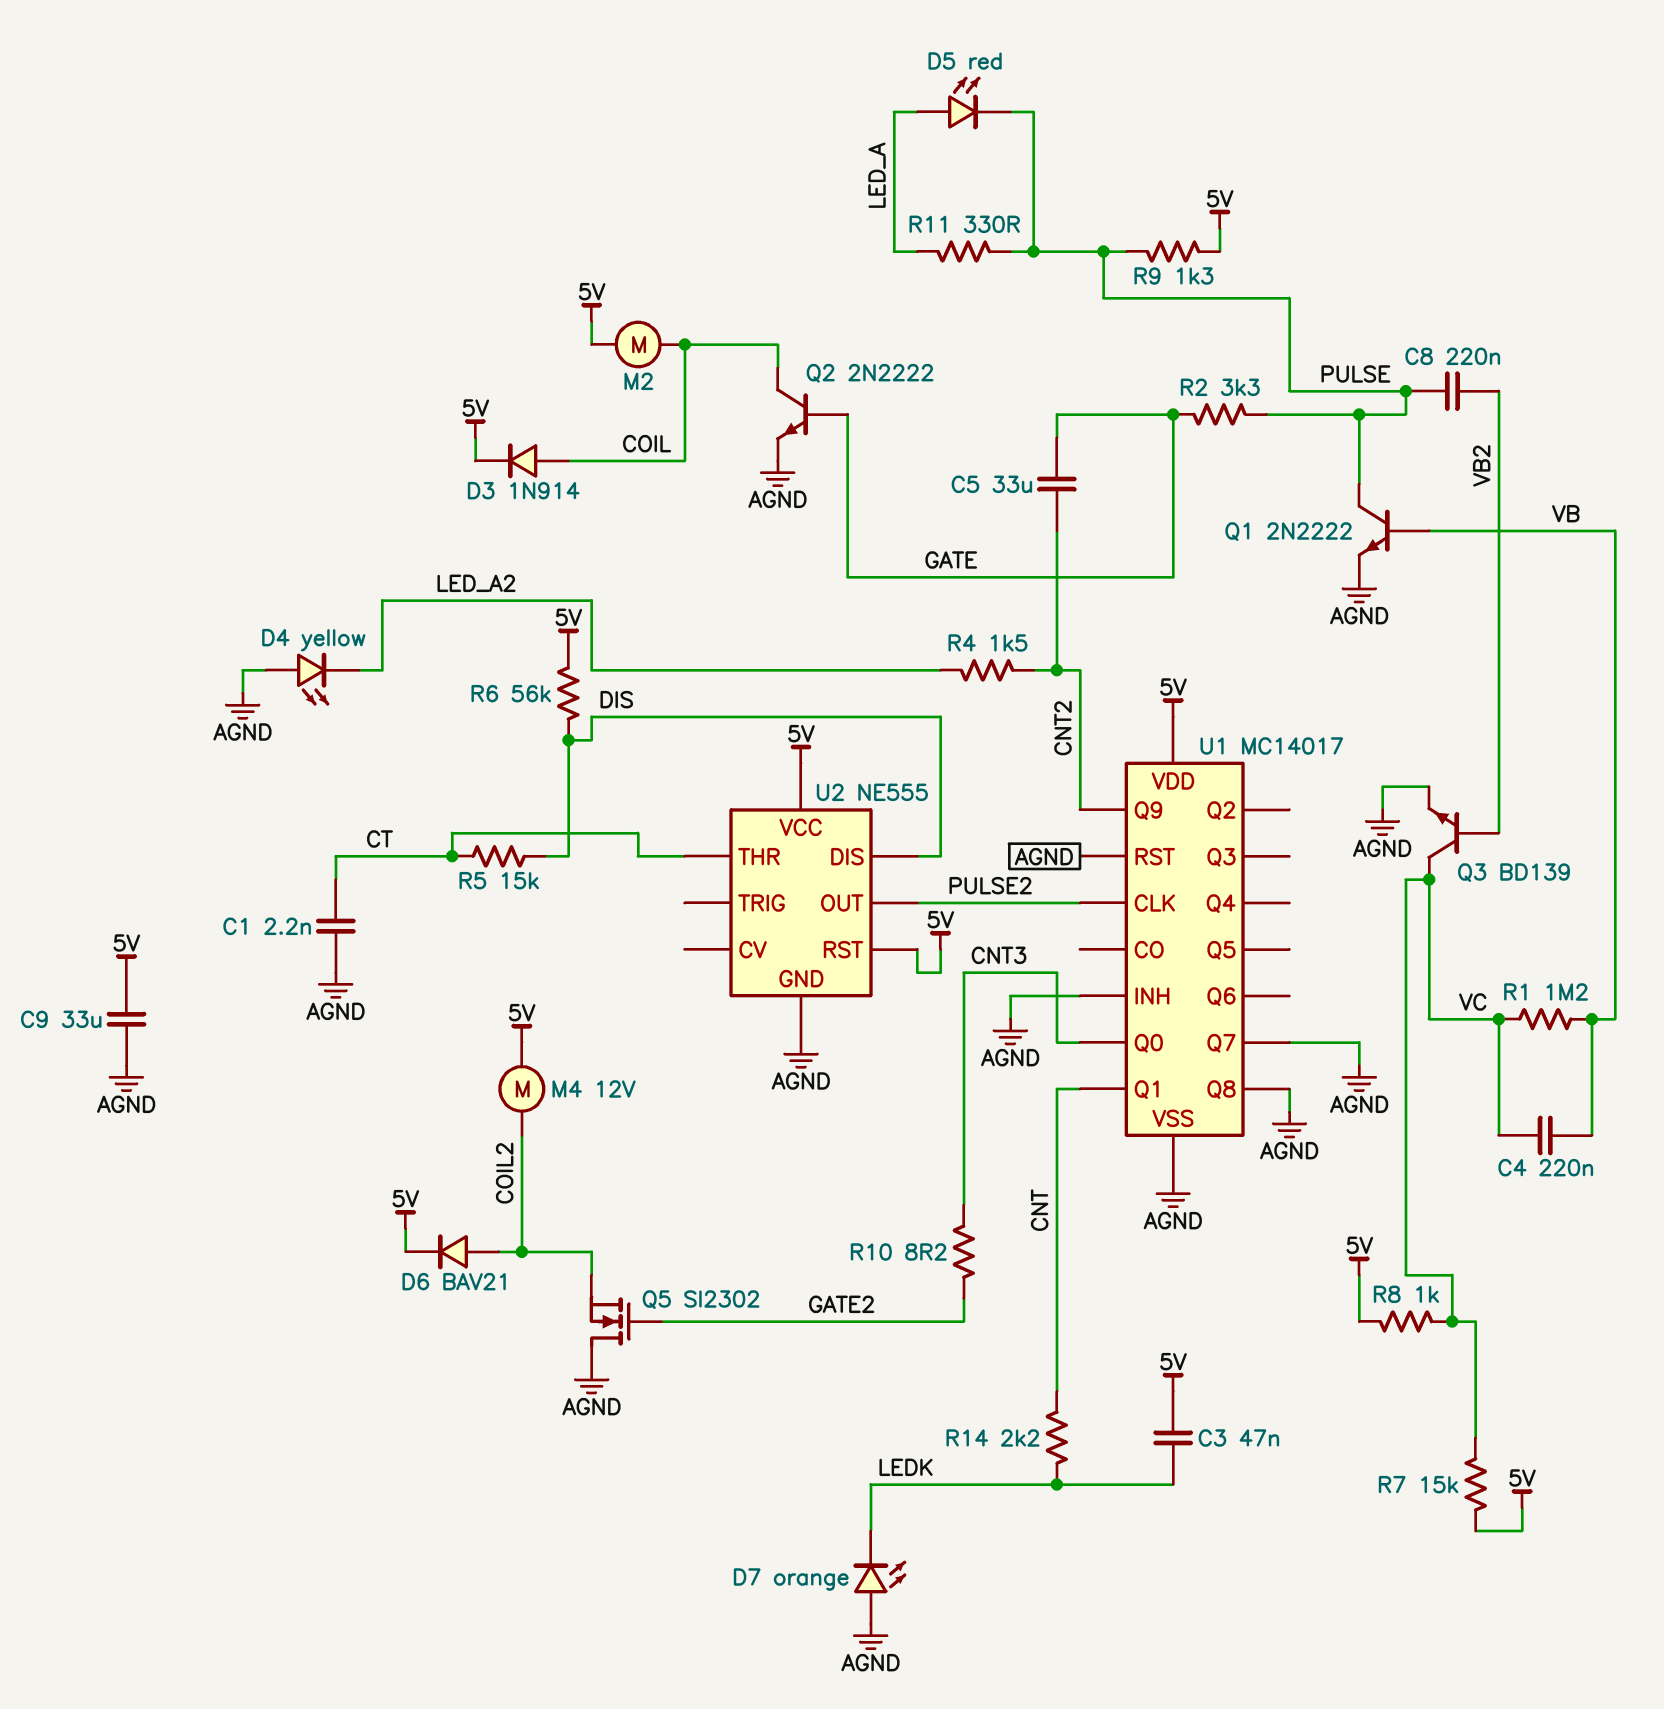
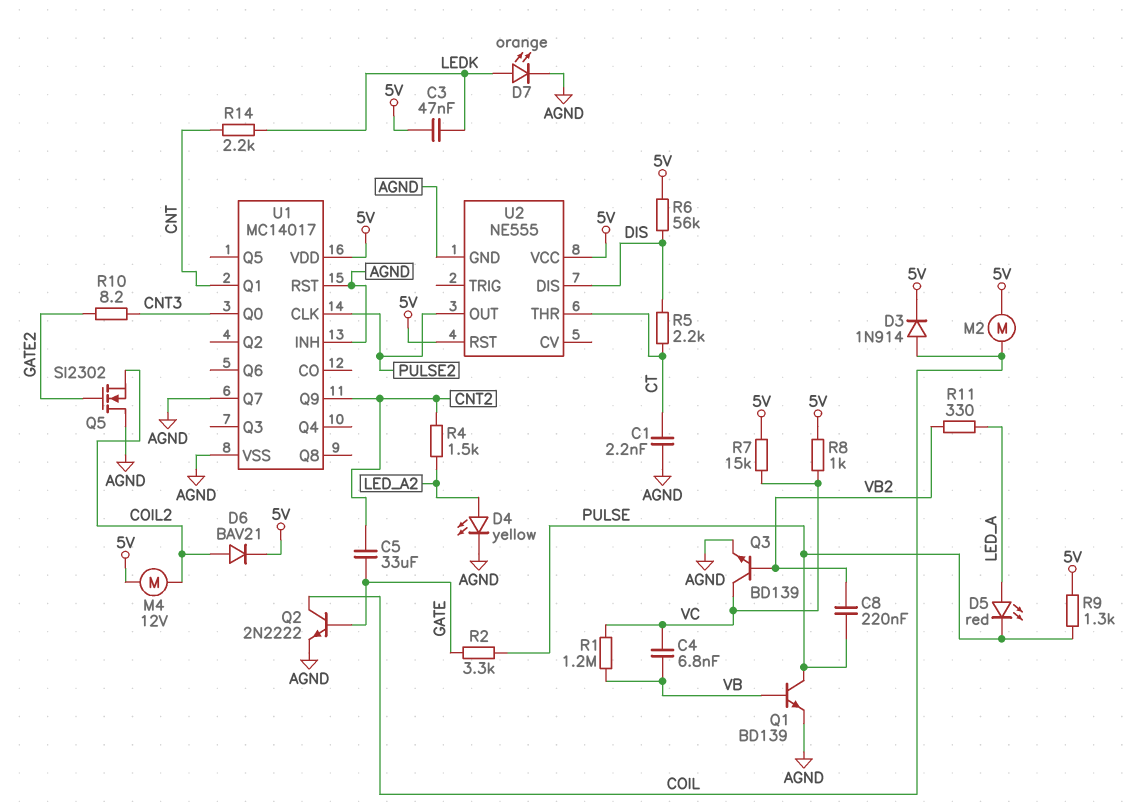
C4: 220nF (VB, VC) -> 6.8nF (VB, VC)
C9: 33uF (5V, AGND) -> none
D4: LED yellow (A AGND, K LED_A2) -> LED yellow (A LED_A2, K AGND)
D7: LED orange (A AGND, K LEDK) -> LED orange (A LEDK, K AGND)
Q1: NPN 2N2222 (B VB, C PULSE, E AGND) -> NPN BD139 (B VB, C PULSE, E AGND)
R5: 15k (CT, DIS) -> 2.2k (CT, DIS)
R11: 330 (LED_A, PULSE) -> 330 (LED_A, VB2)
U1 pin Q8: AGND -> none

